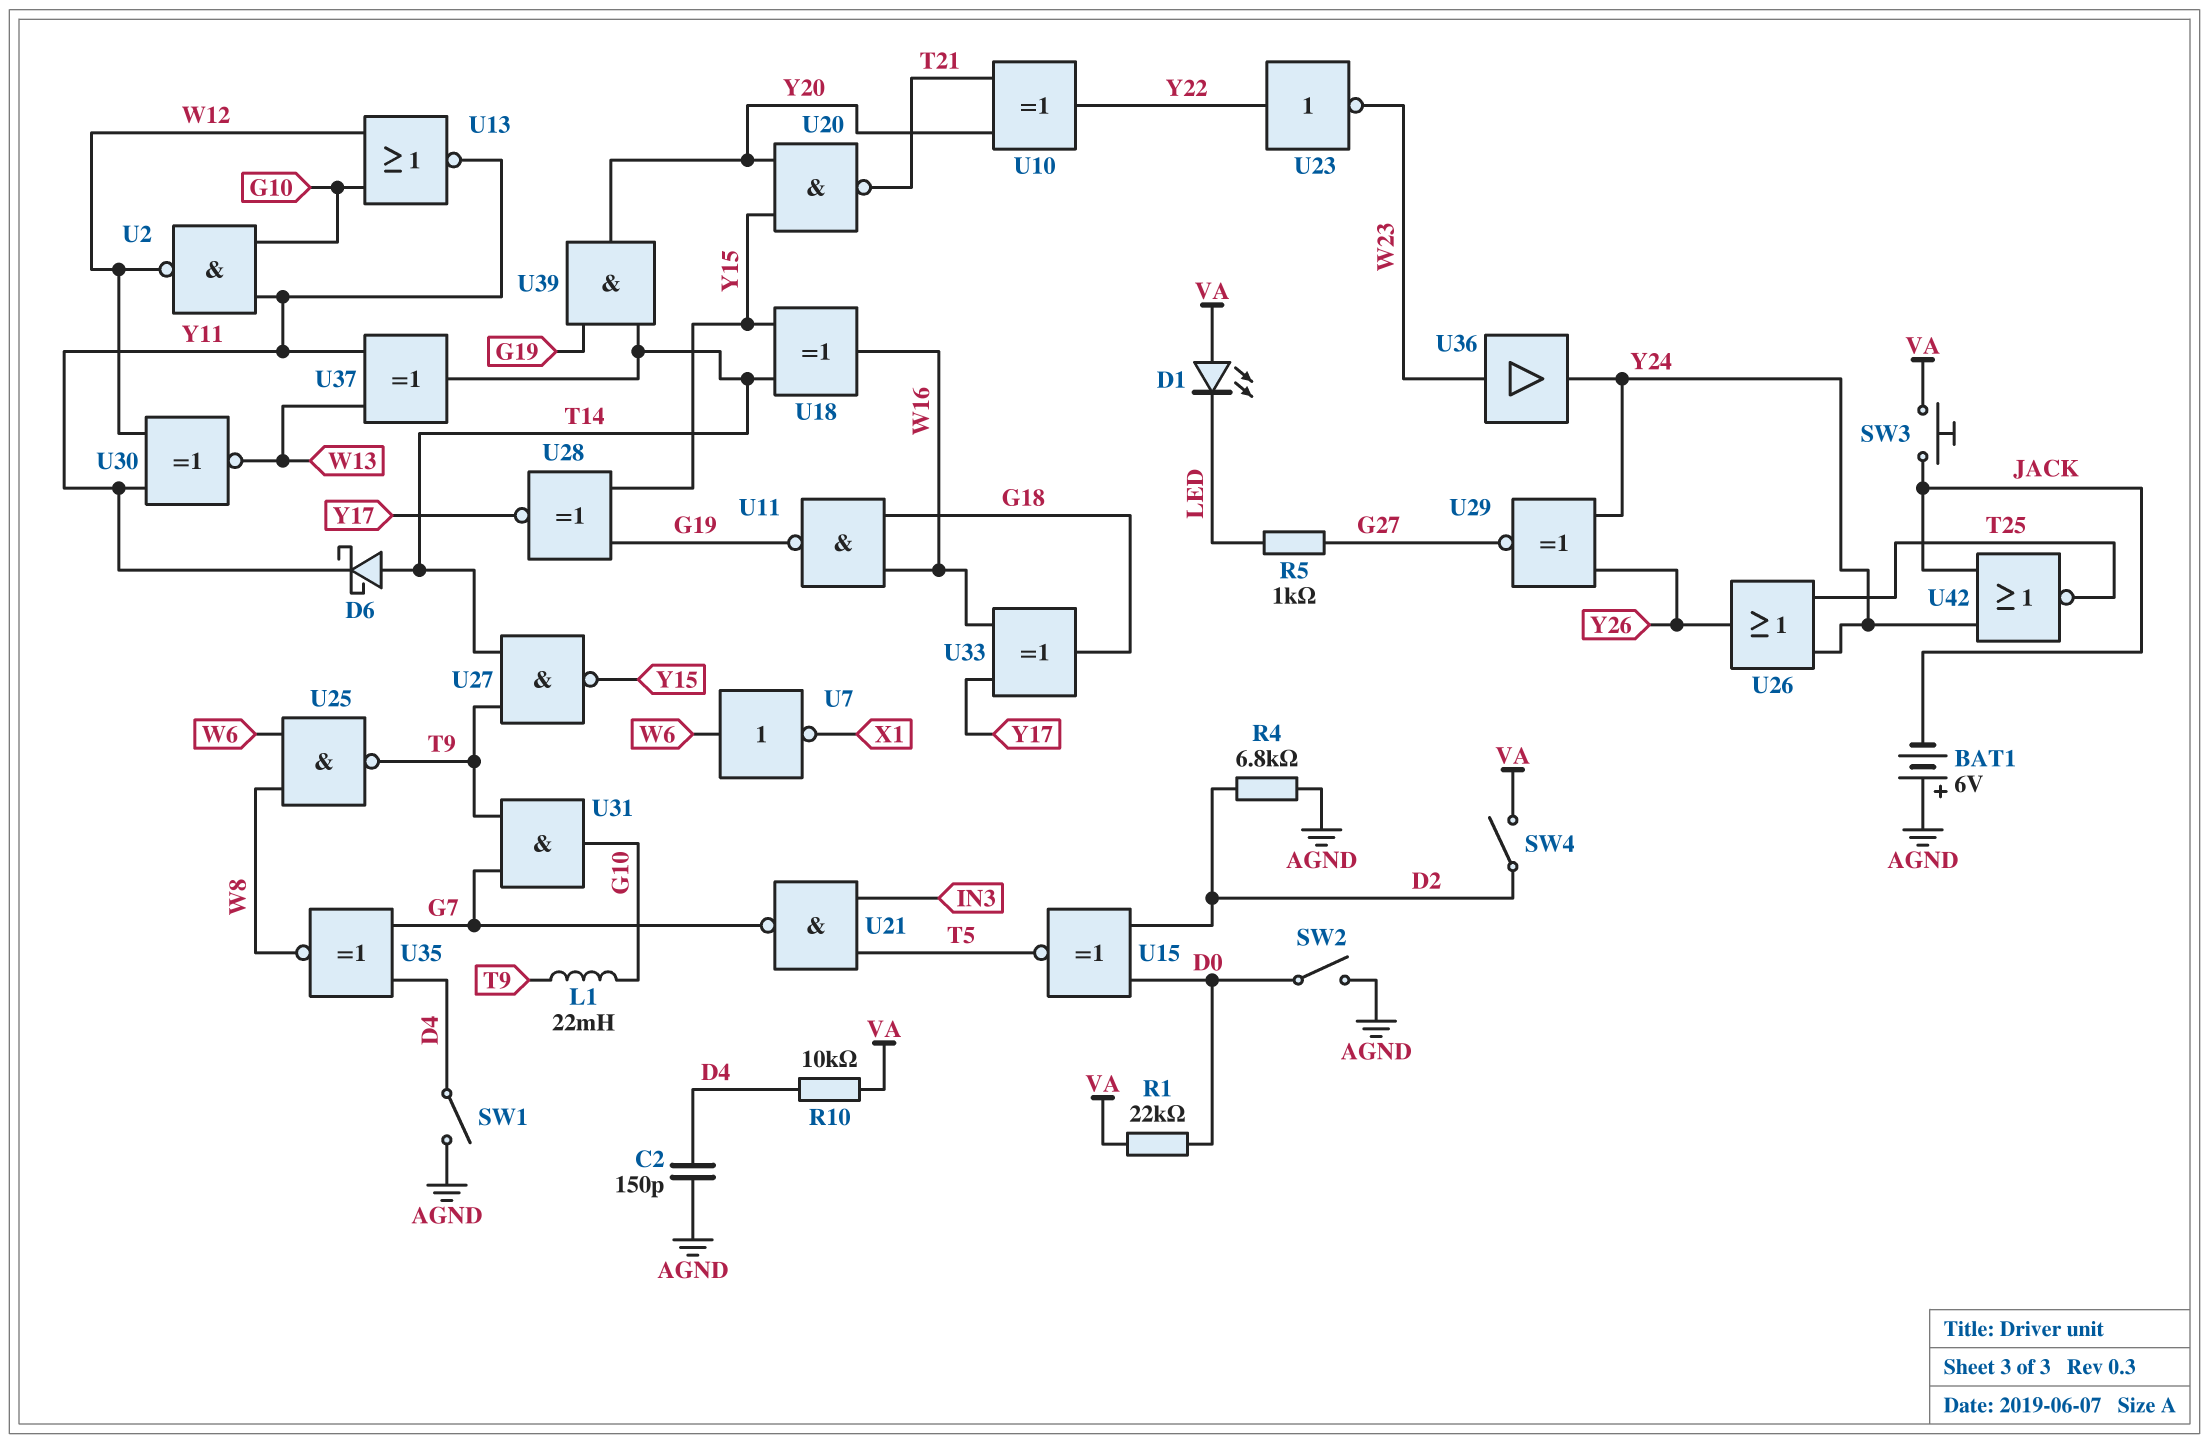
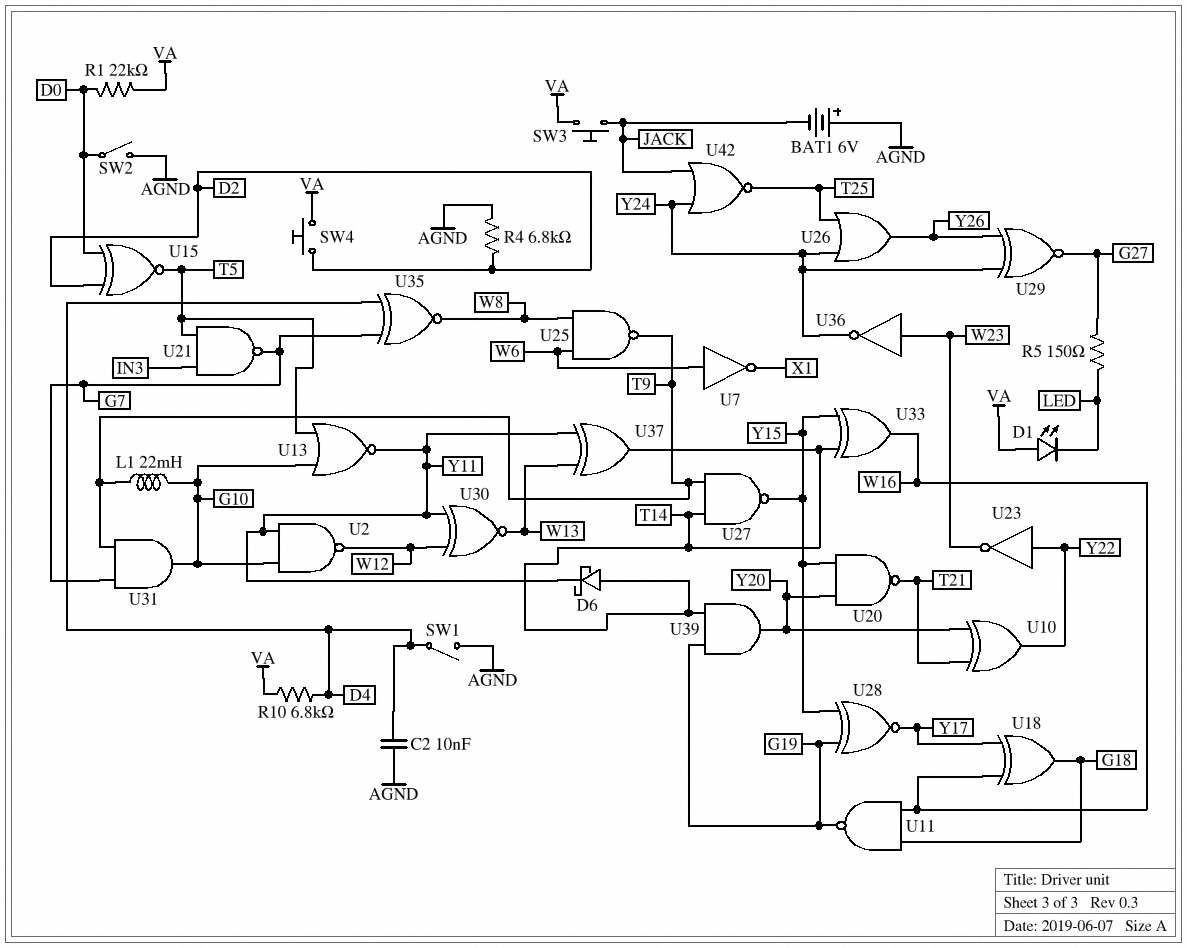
C2: 150pF (AGND, D4) -> 10nF (AGND, D4)
R5: 1k (G27, LED) -> 150 (G27, LED)
R10: 10k (D4, VA) -> 6.8k (D4, VA)
SW4: switch (D2, VA) -> button (D2, VA)
U13: NOR (in G10, in W12, out Y11) -> NOR (in G10, in T5, out Y11)
U18: XOR (in T14, in Y15, out W16) -> XOR (in W16, in Y17, out G18)
U33: XOR (in W16, in Y17, out G18) -> XOR (in T14, in Y15, out W16)
U36: buffer (in W23, out Y24) -> NOT (in W23, out Y24)

